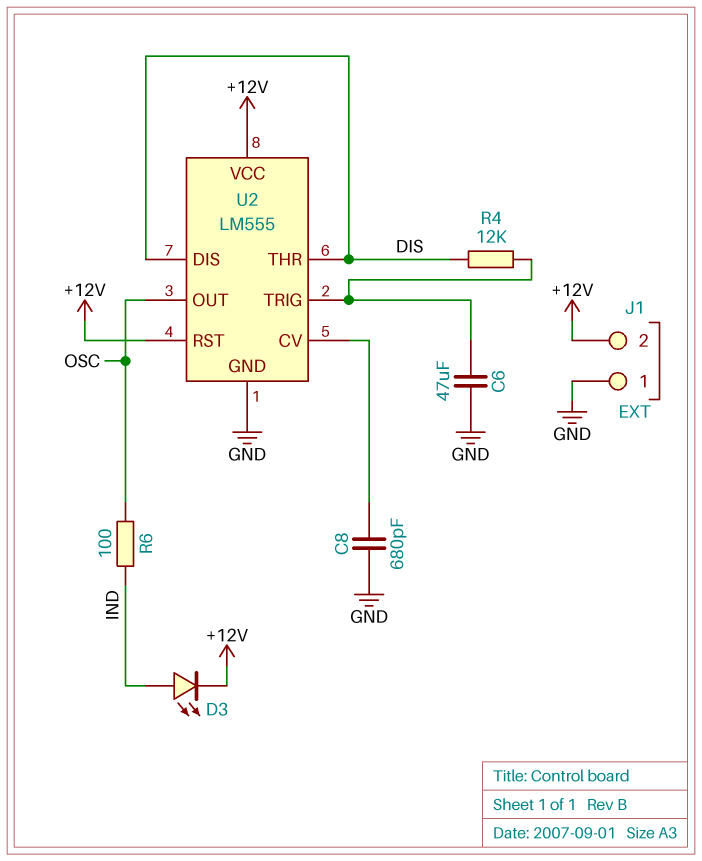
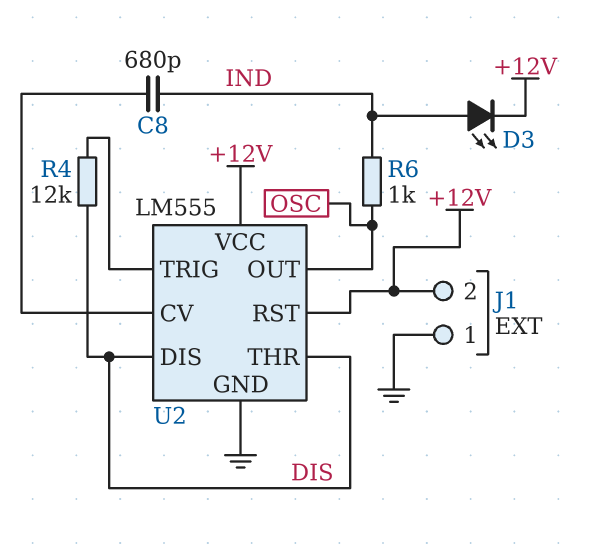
C6: 47uF (GND, U2/TRIG) -> none
C8: 680pF (GND, U2/CV) -> 680pF (IND, U2/CV)
R6: 100 (IND, OSC) -> 1k (IND, OSC)

